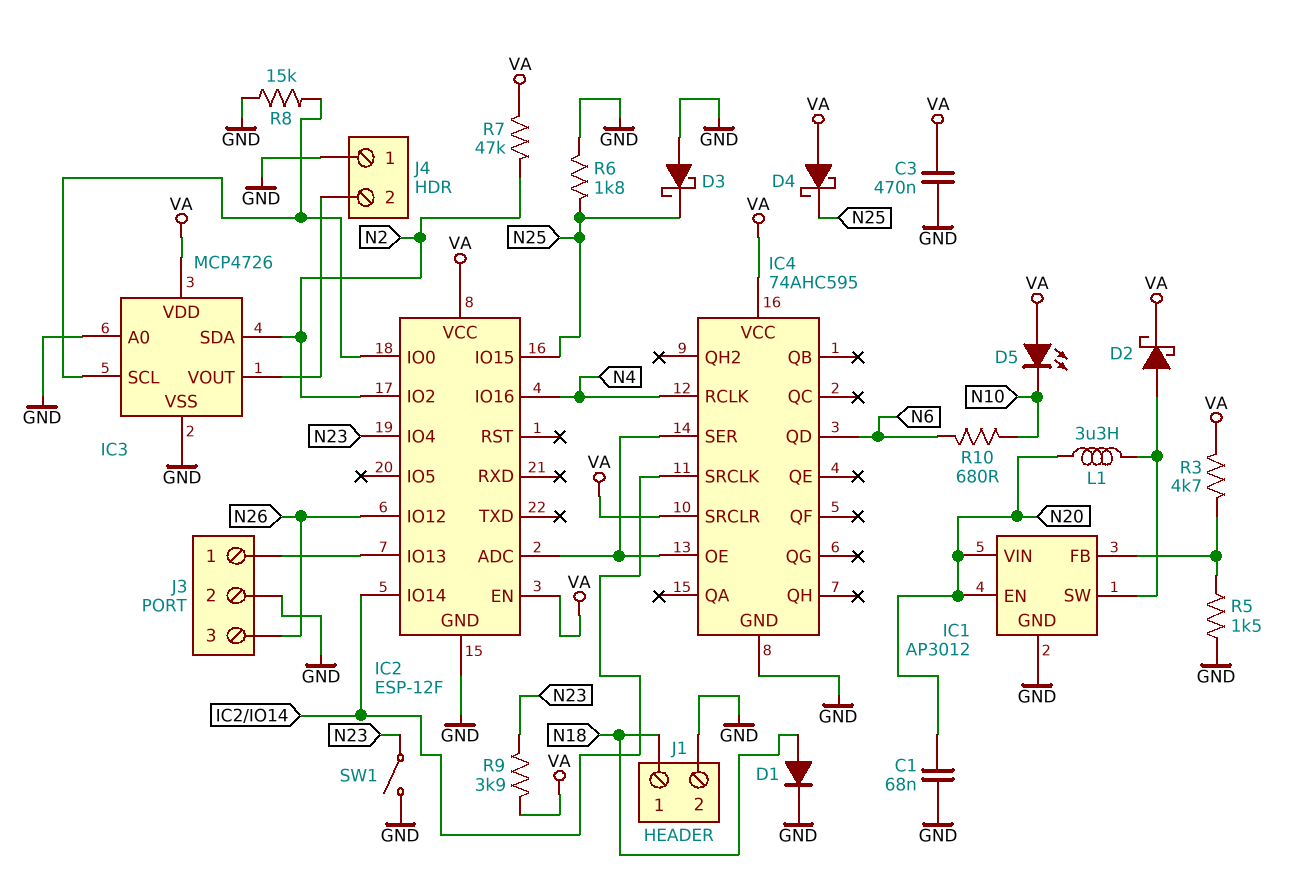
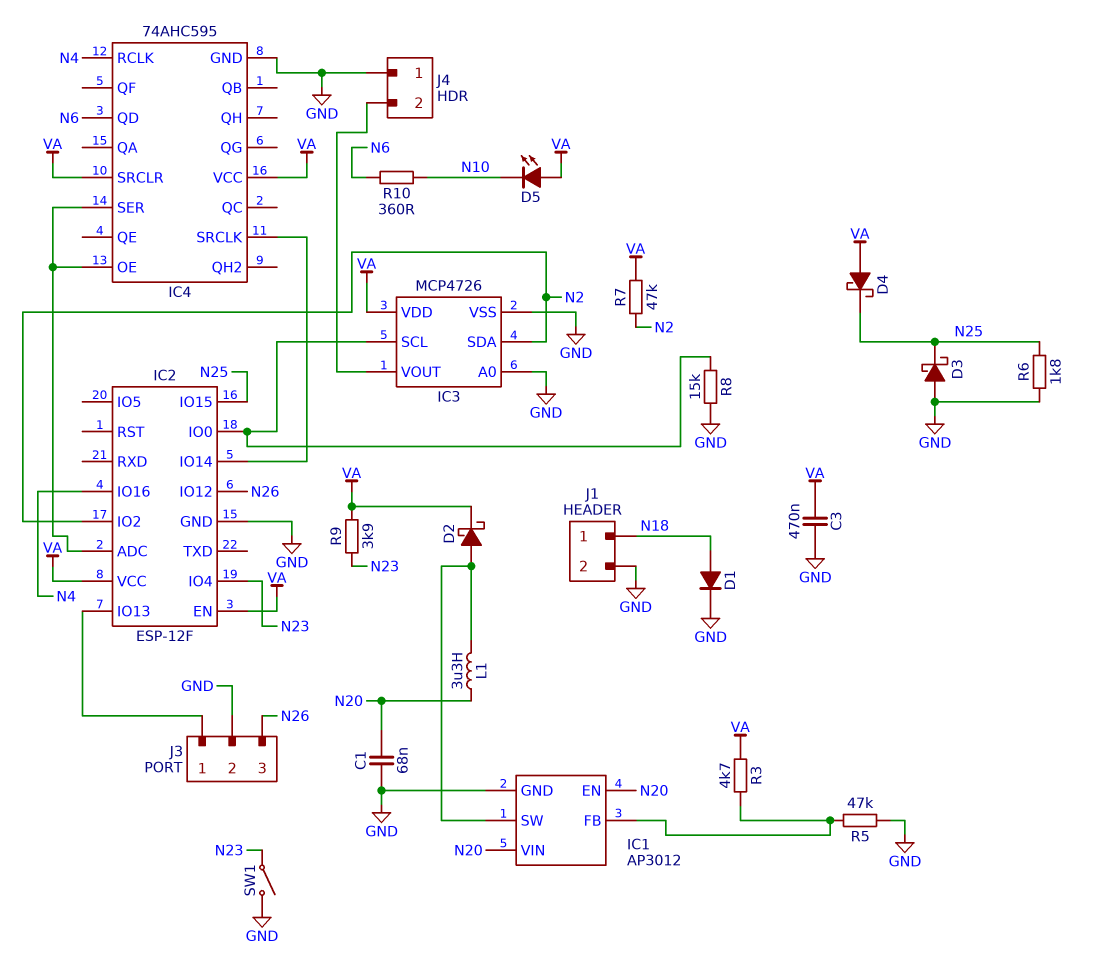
R5: 1.5k (GND, IC1/FB) -> 47k (GND, IC1/FB)
R10: 680 (N6, N10) -> 360 (N6, N10)

